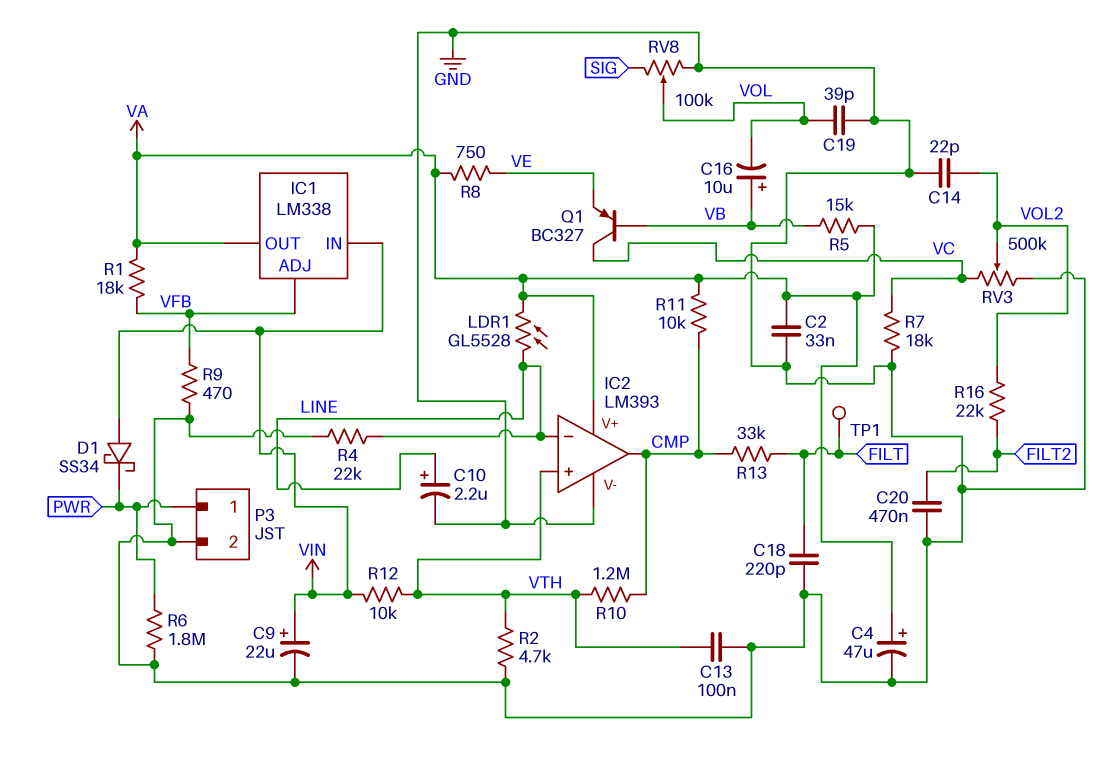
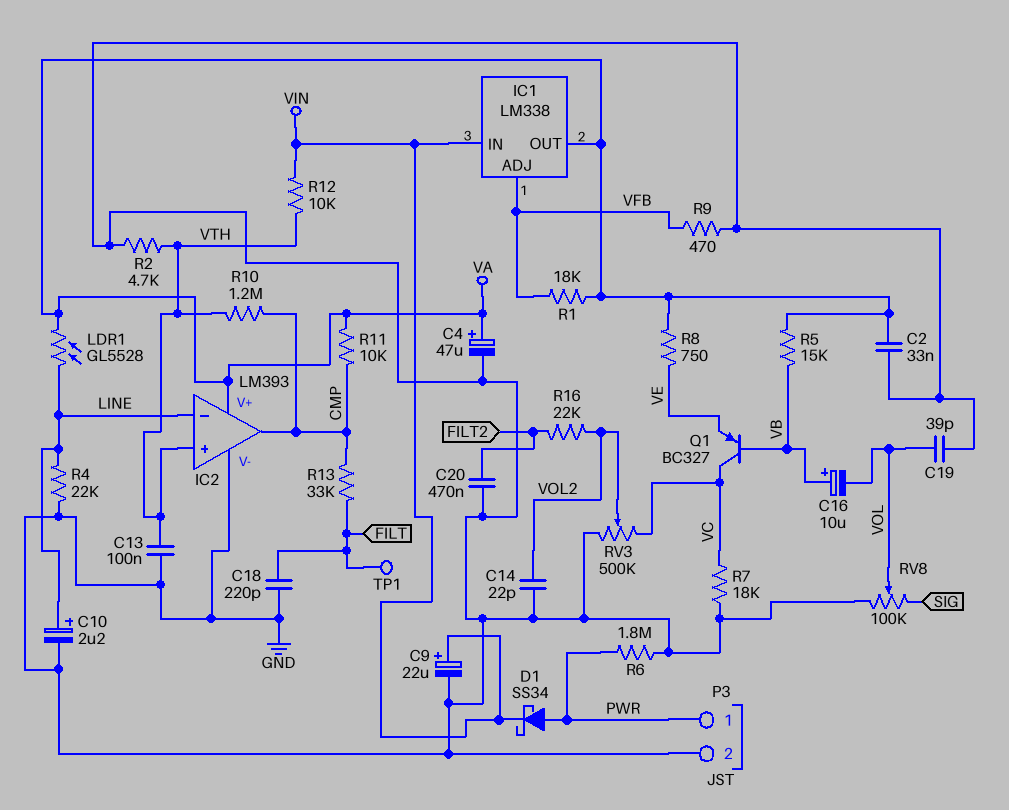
D1: schottky SS34 (A VIN, K PWR) -> schottky SS34 (A PWR, K VIN)

